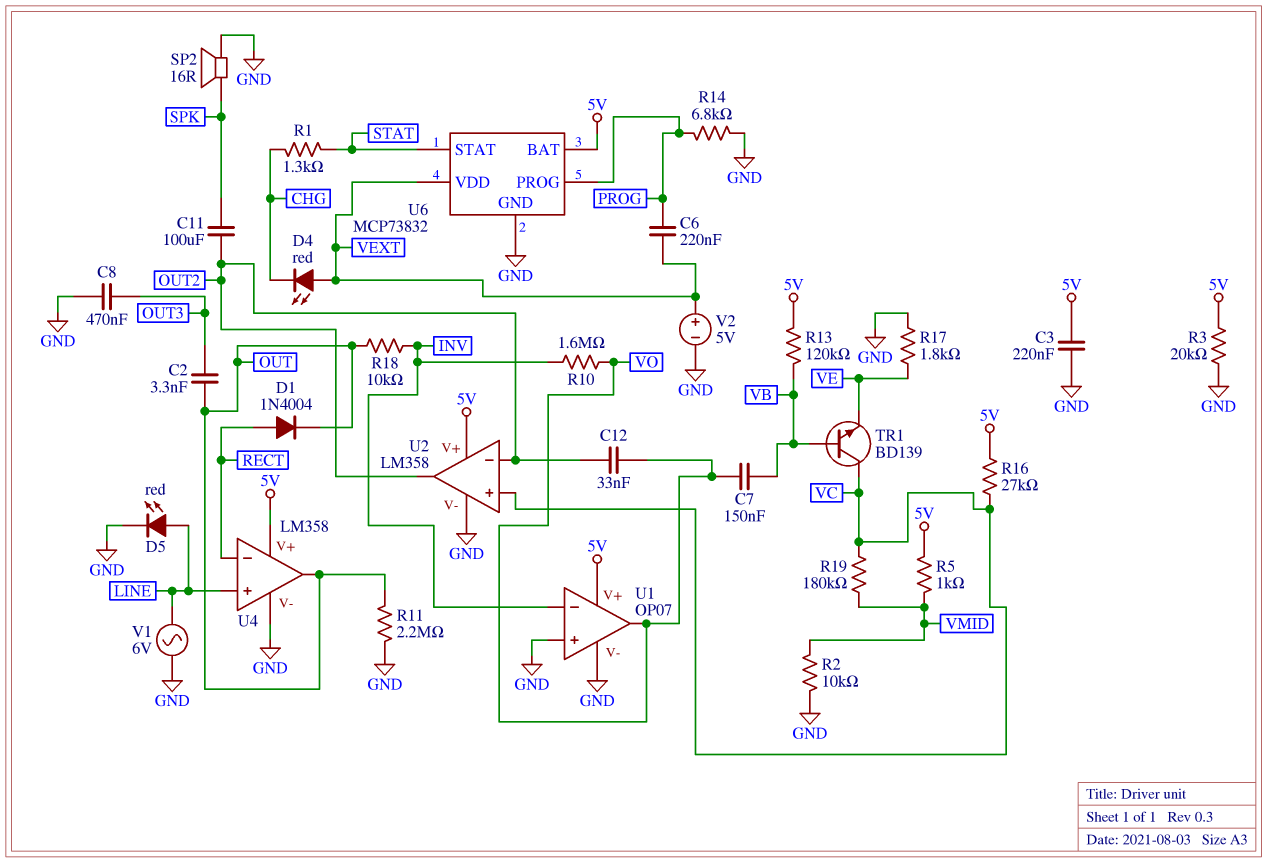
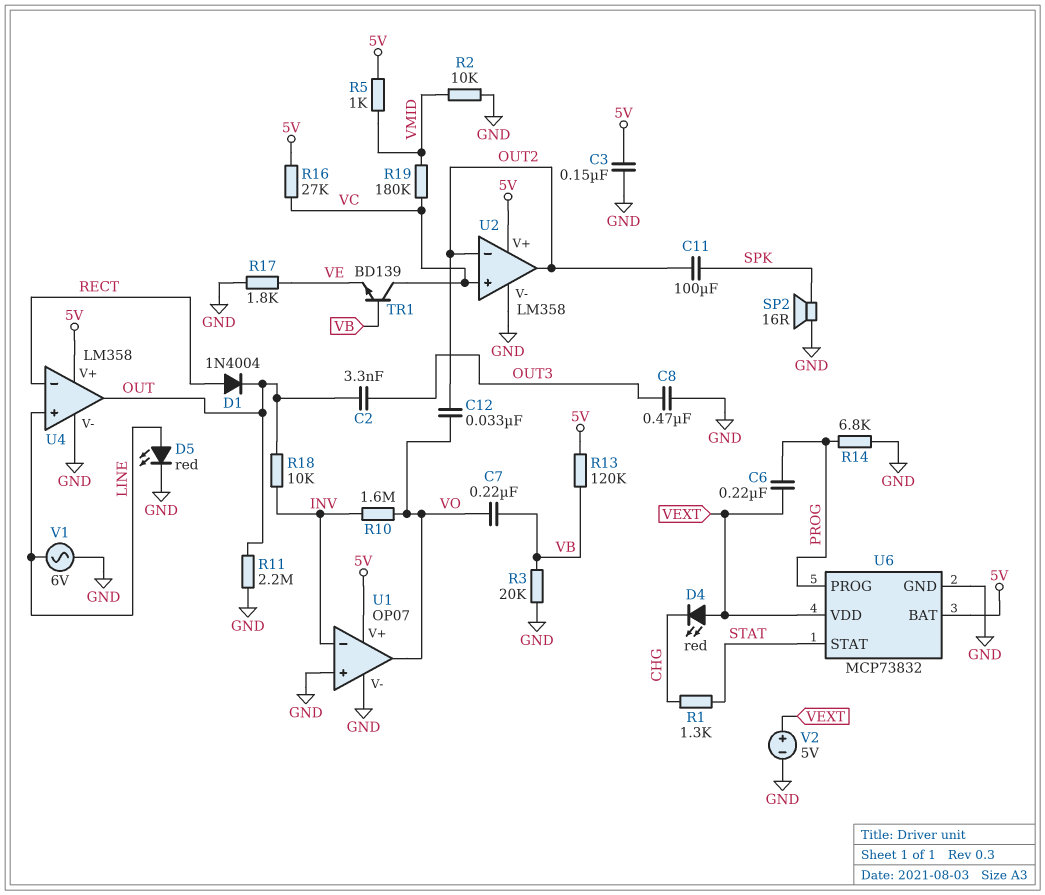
C3: 220nF (5V, GND) -> 150nF (5V, GND)
C7: 150nF (VB, VO) -> 220nF (VB, VO)
R3: 20k (5V, GND) -> 20k (GND, VB)

